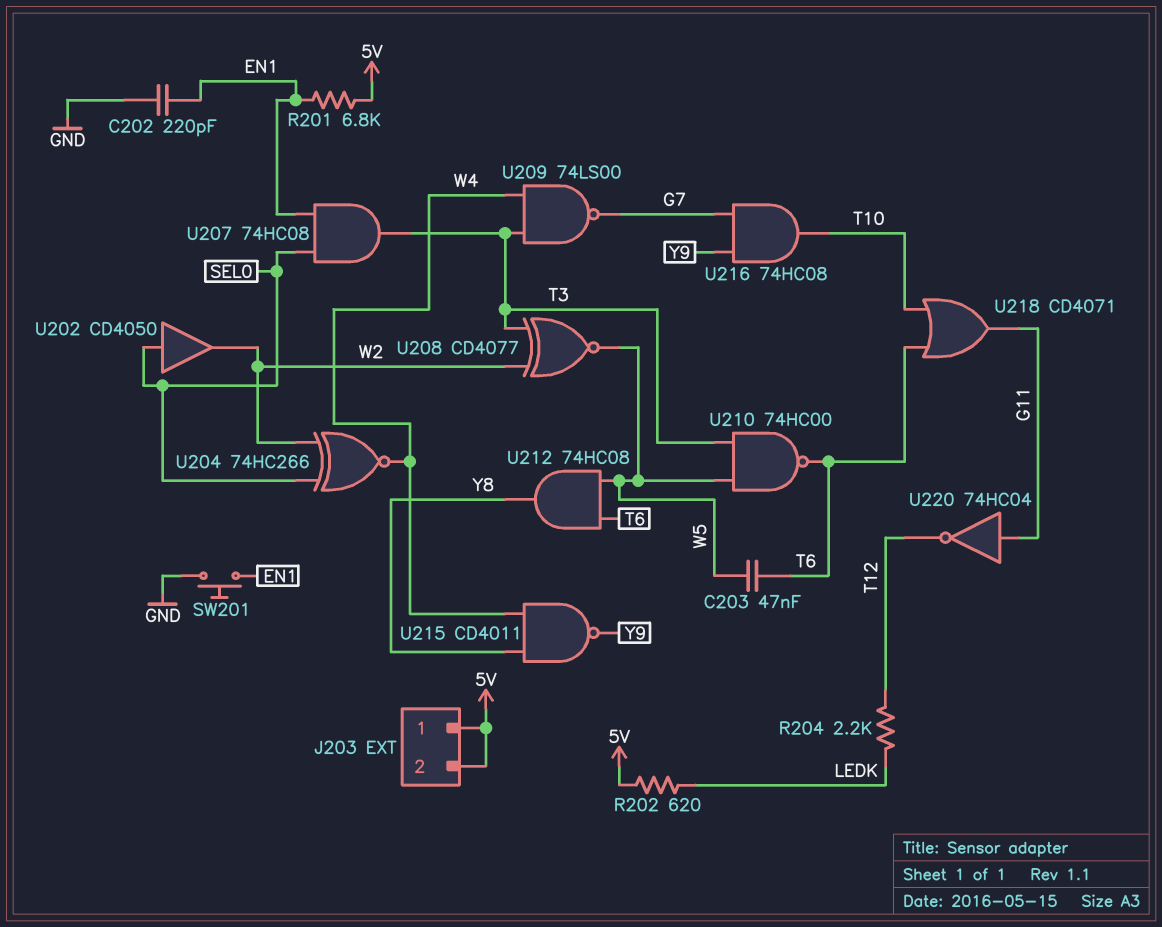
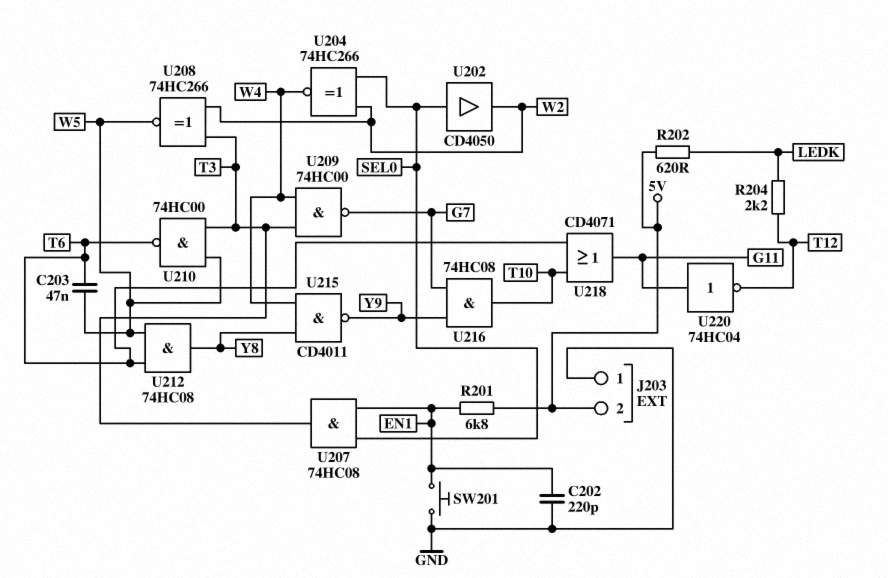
J203 pin 1: 5V -> GND
U208: XNOR CD4077 (in T3, in W2, out W5) -> XNOR 74HC266 (in T3, in W2, out W5)
U209: NAND 74LS00 (in T3, in W4, out G7) -> NAND 74HC00 (in T3, in W4, out G7)

